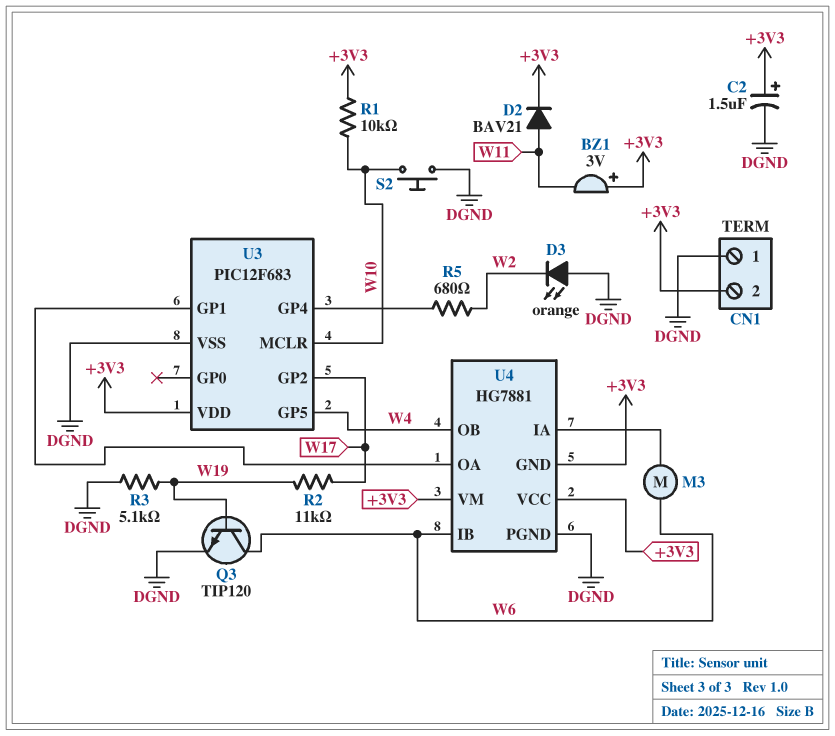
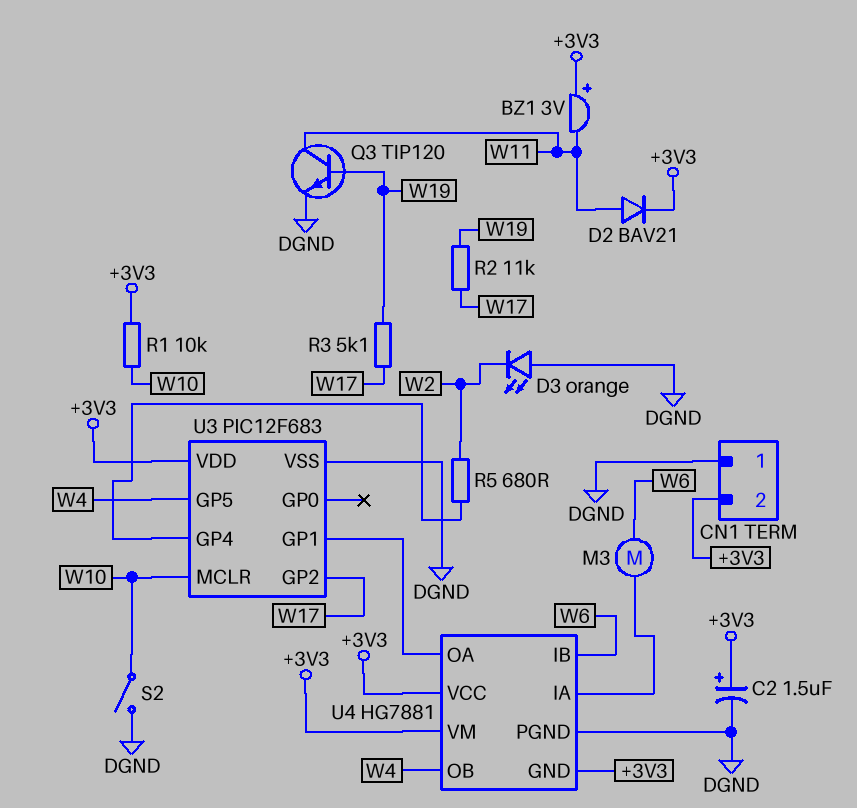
Q3: NPN TIP120 (B W19, C W6, E DGND) -> NPN TIP120 (B W19, C W11, E DGND)
R3: 5.1k (DGND, W19) -> 5.1k (W17, W19)
S2: button (DGND, W10) -> switch (DGND, W10)

